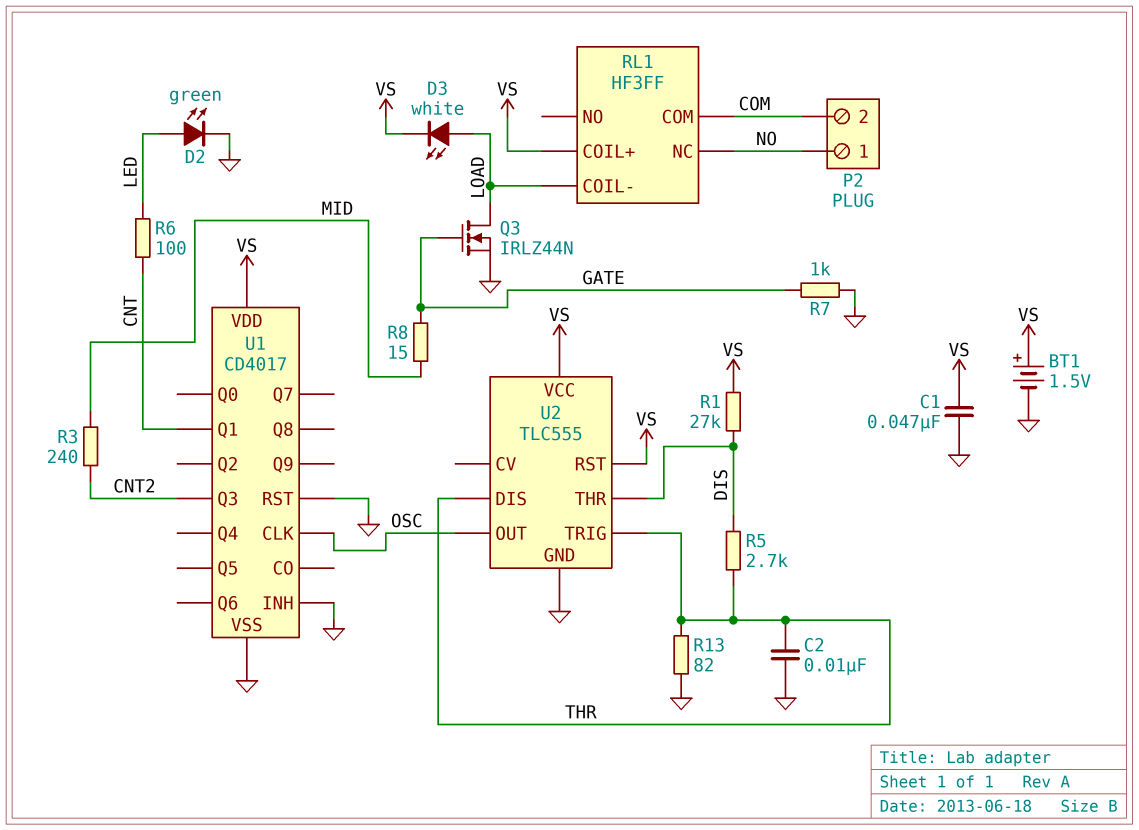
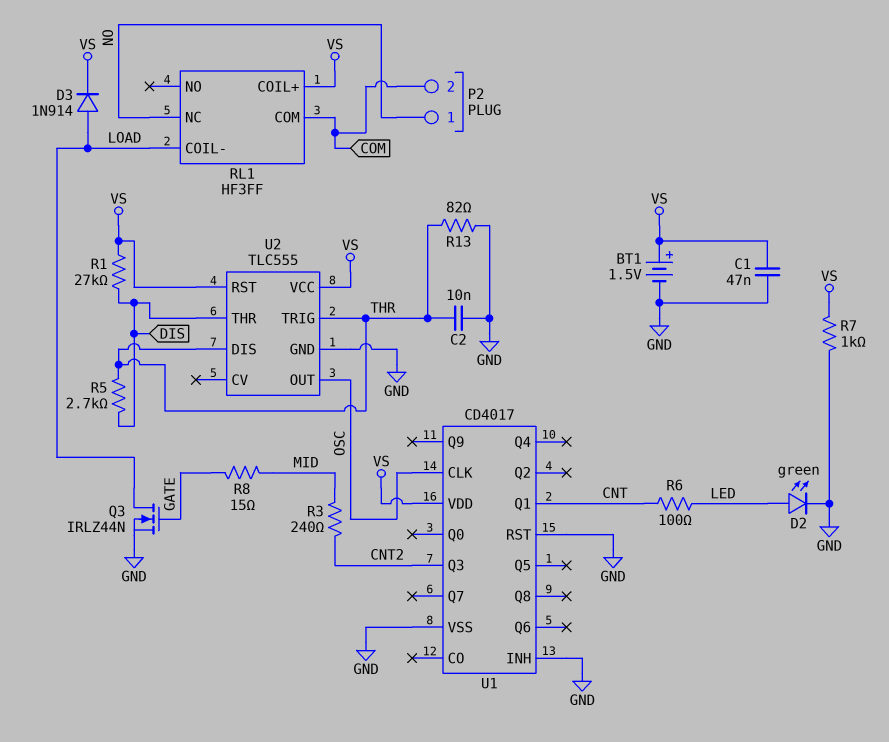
D3: LED white (A LOAD, K VS) -> diode 1N914 (A LOAD, K VS)
R7: 1k (GATE, GND) -> 1k (GND, VS)

